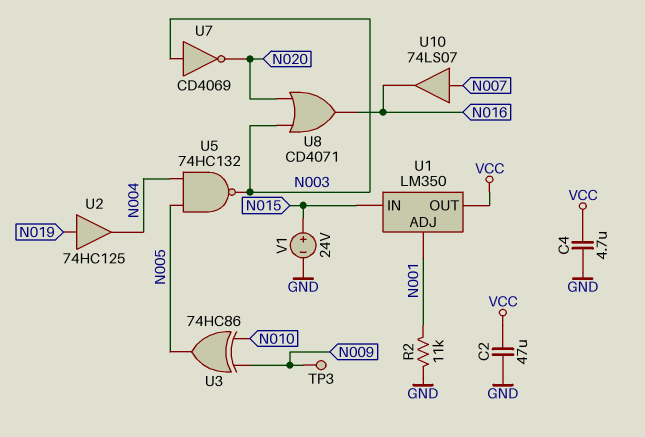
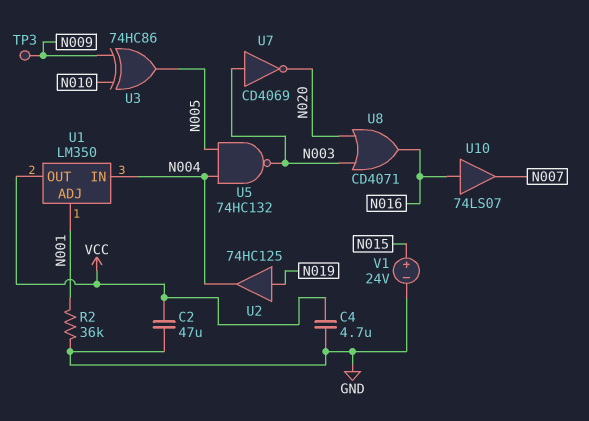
R2: 11k (GND, N001) -> 36k (GND, N001)
U1 pin IN: N015 -> N004
U10: buffer 74LS07 (in N007, out N016) -> buffer 74LS07 (in N016, out N007)

